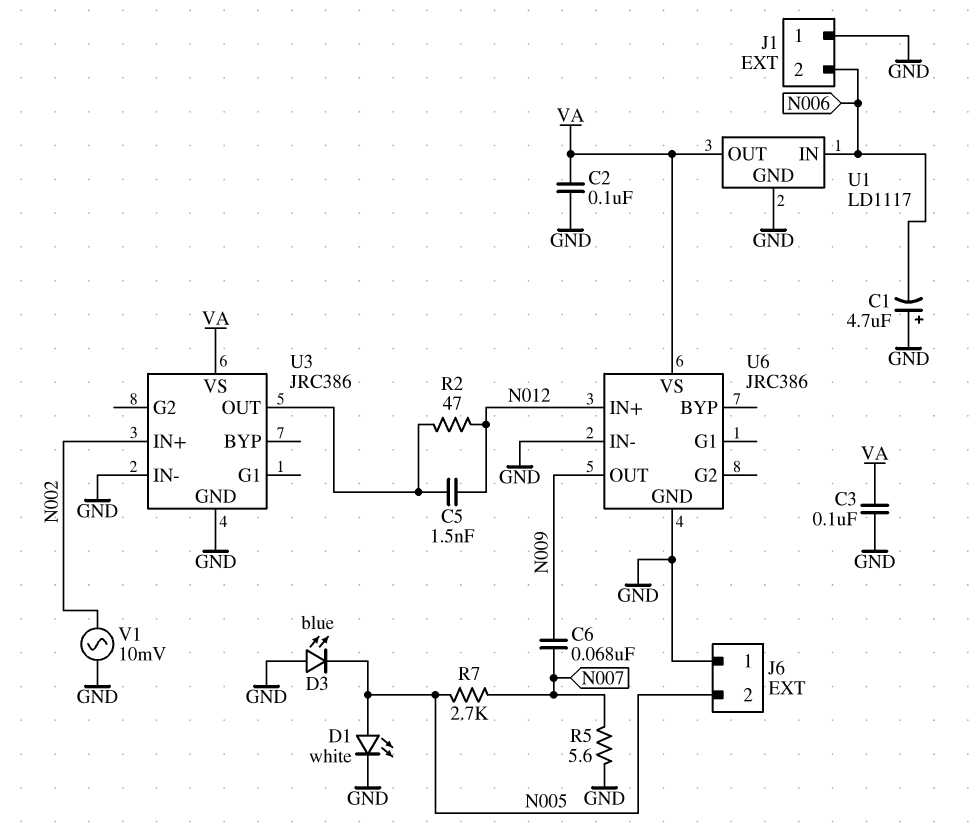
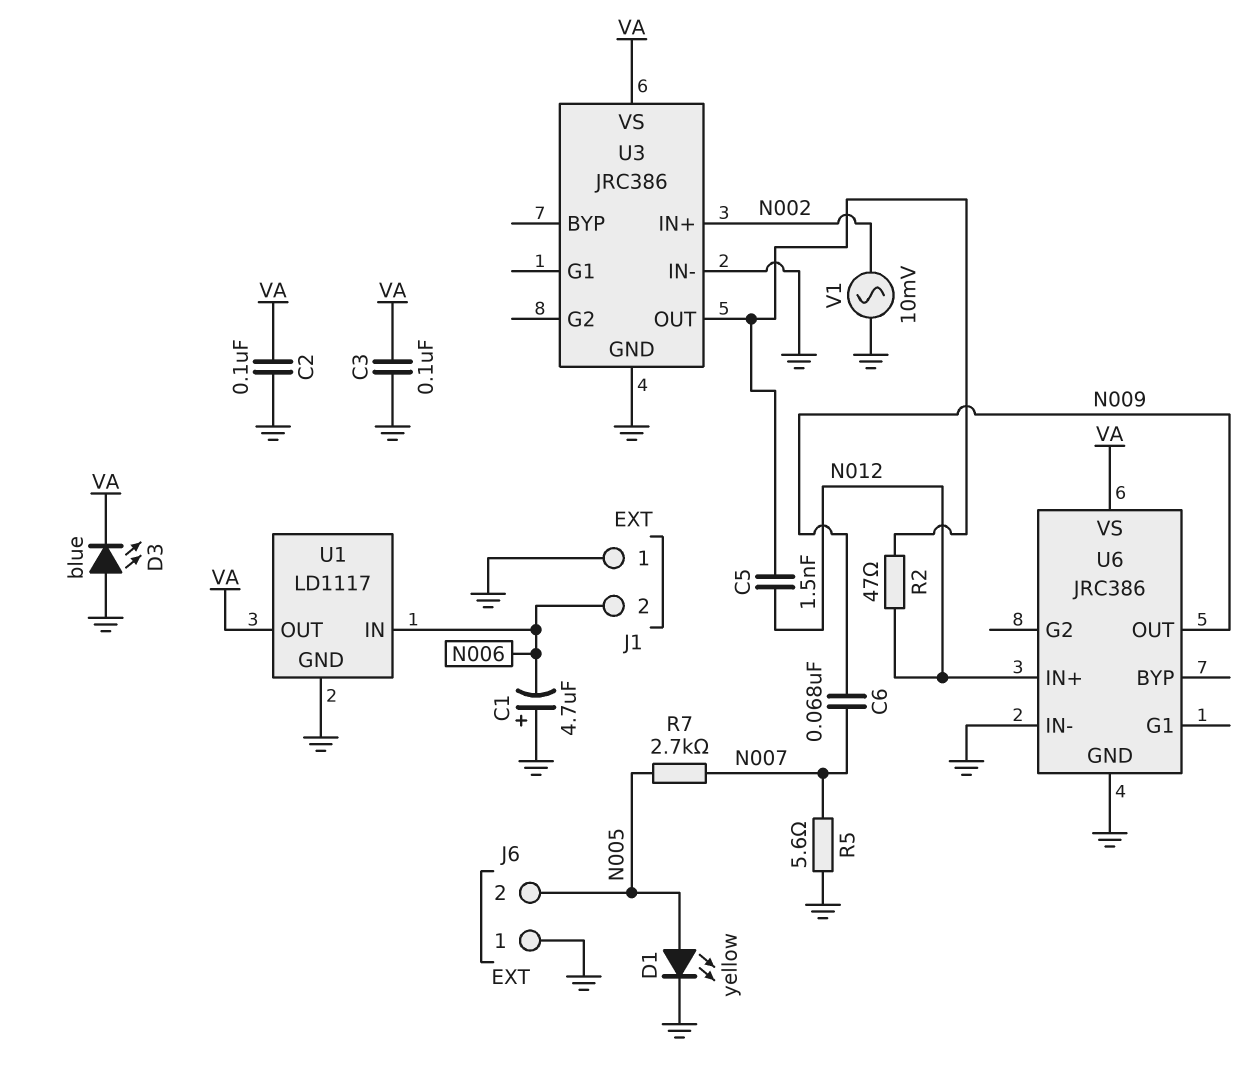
D1: LED white (A N005, K GND) -> LED yellow (A N005, K GND)
D3: LED blue (A GND, K N005) -> LED blue (A GND, K VA)

